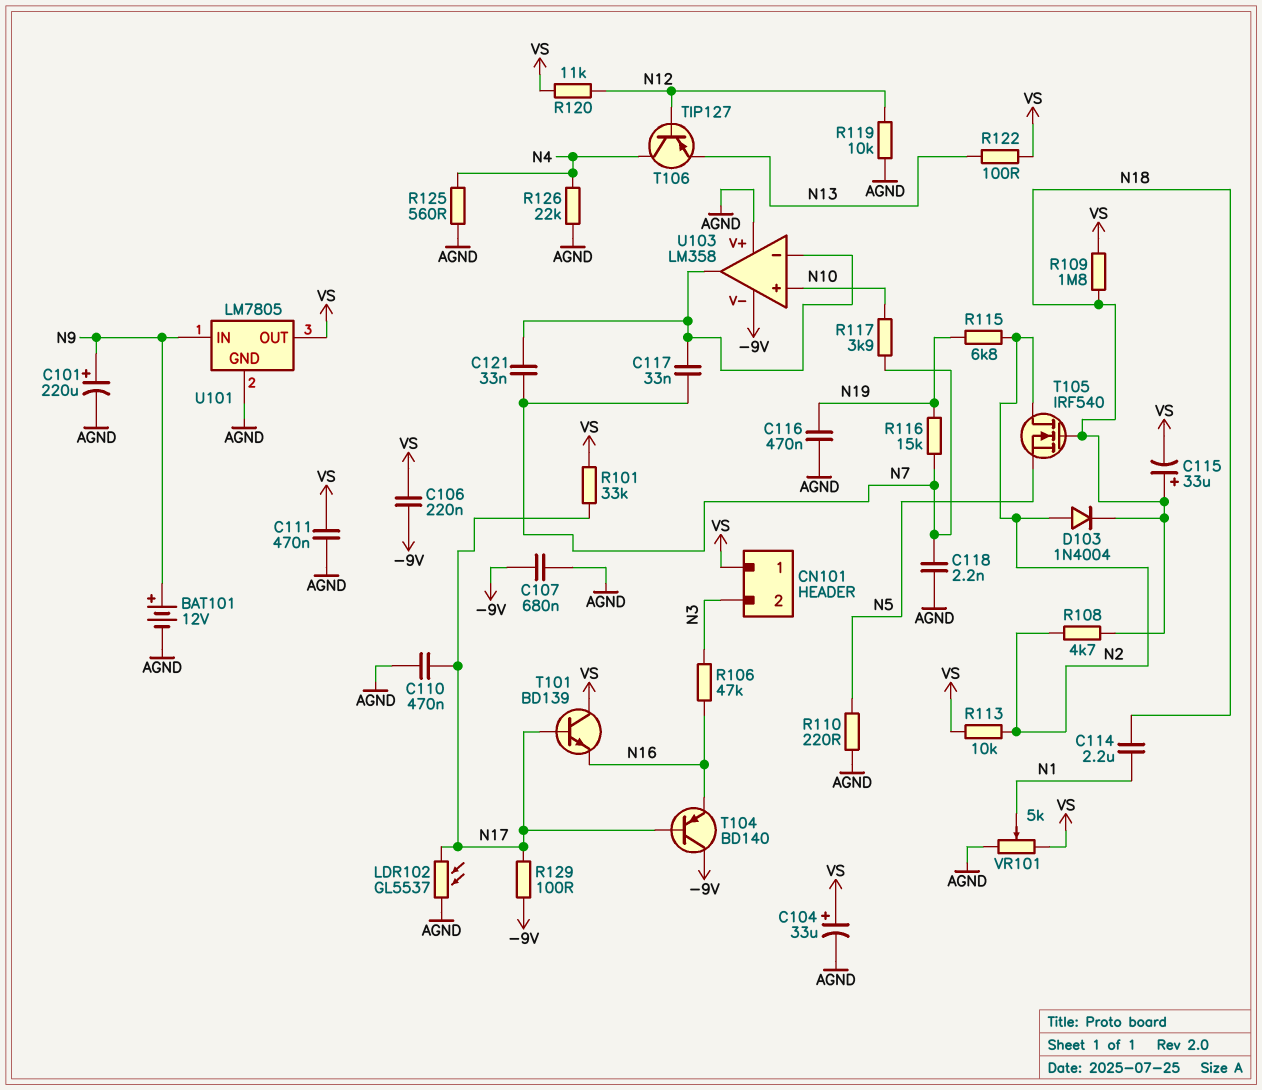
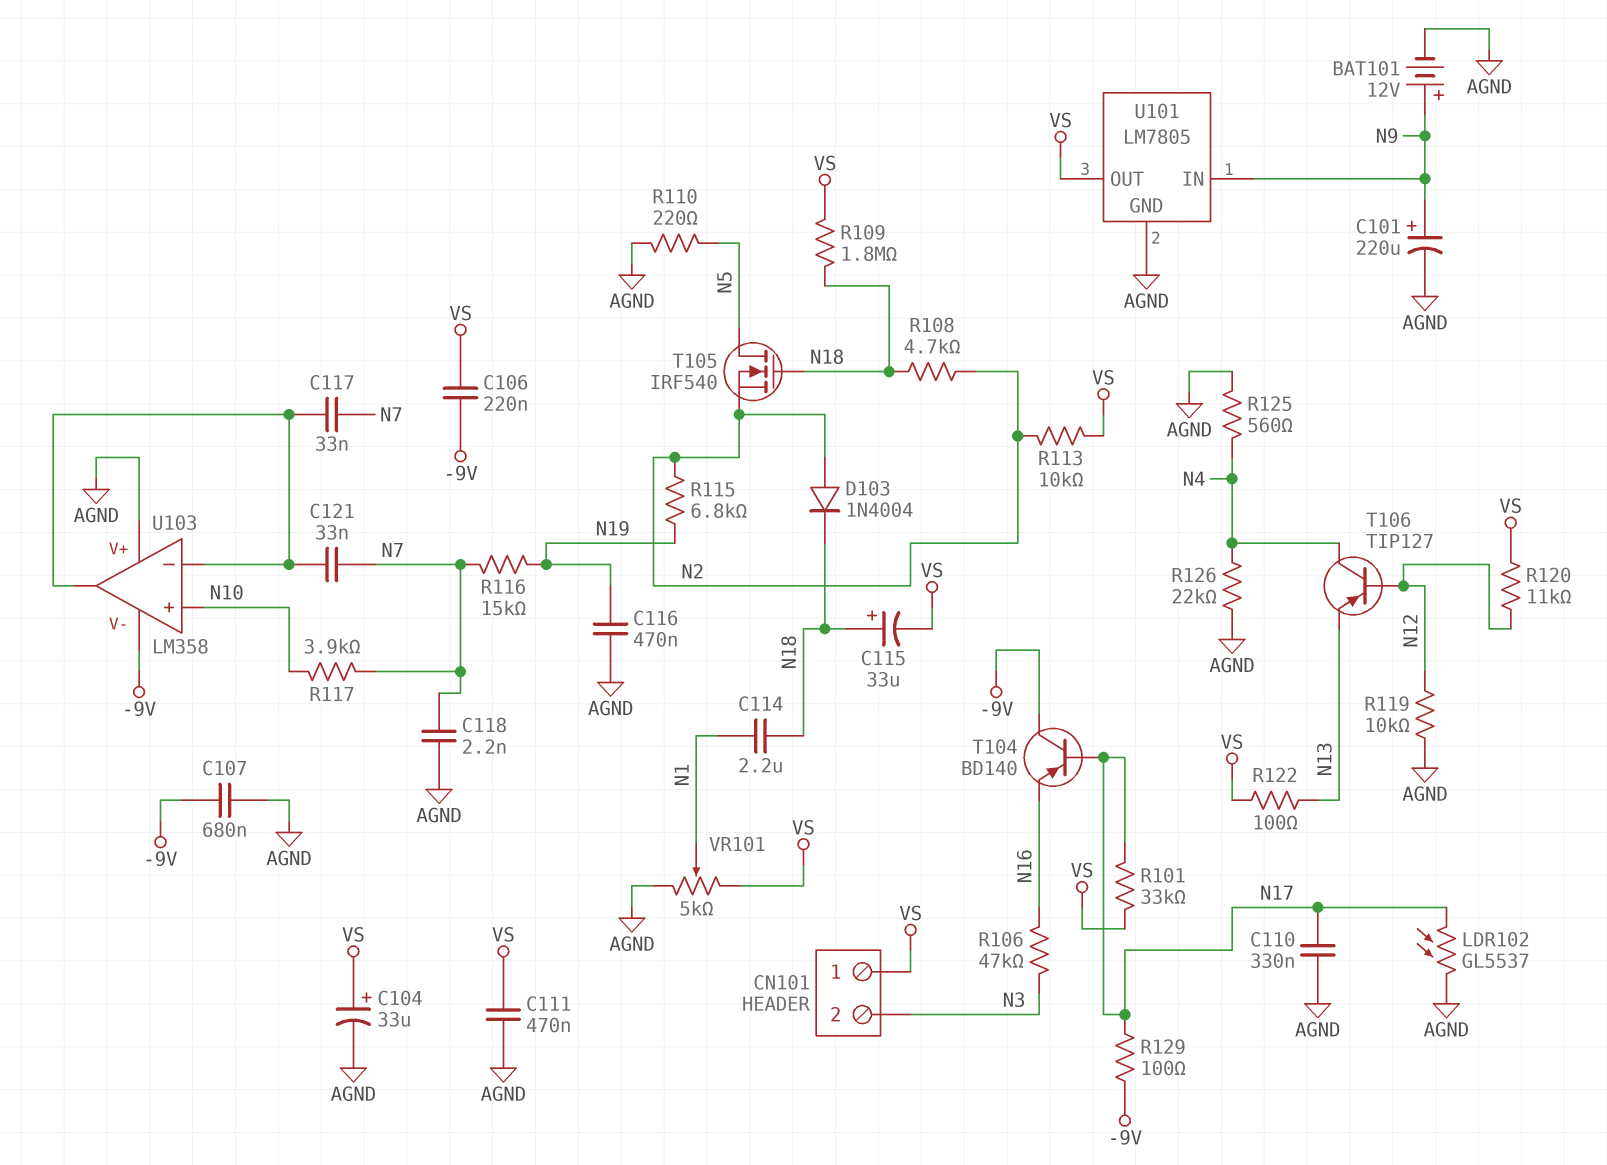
C110: 470nF (AGND, N17) -> 330nF (AGND, N17)
T101: NPN BD139 (B N17, C VS, E N16) -> none
T105: NMOS IRF540 (G N18, D N2, S N5) -> NMOS IRF540 (G N18, D N5, S N2)

